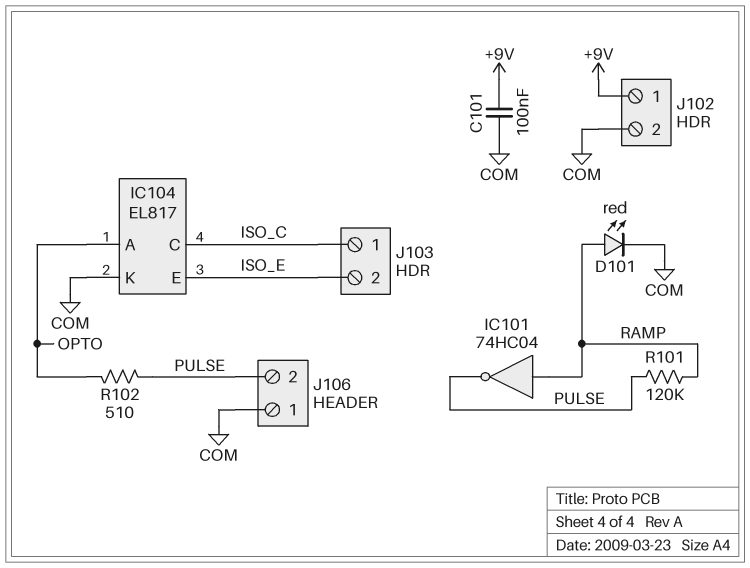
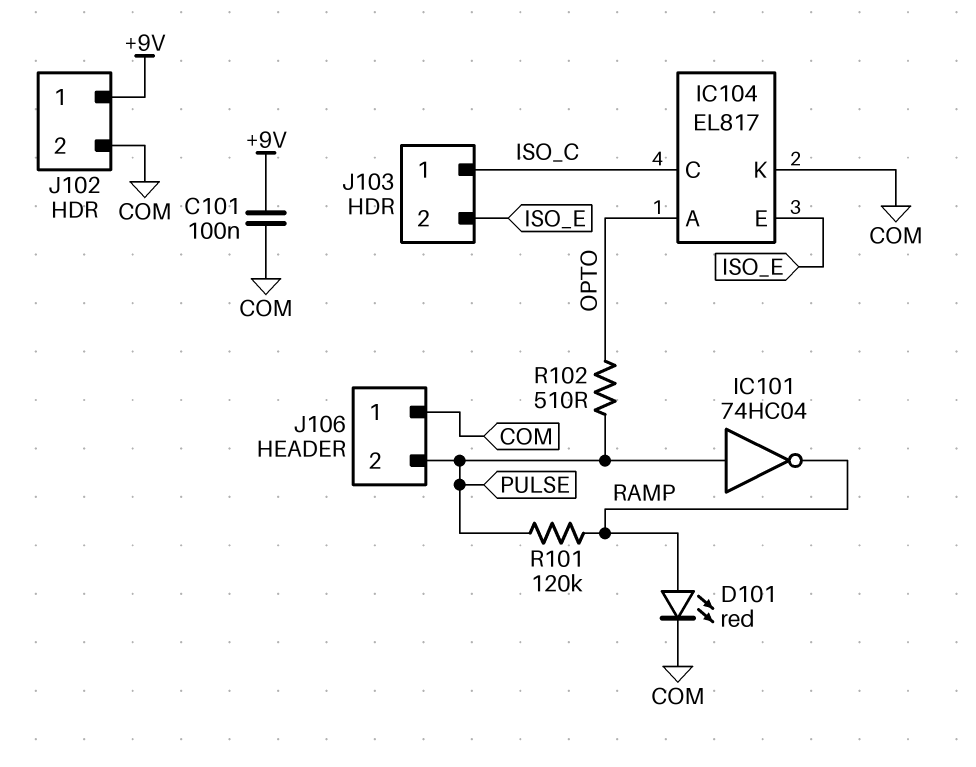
IC101: NOT 74HC04 (in RAMP, out PULSE) -> NOT 74HC04 (in PULSE, out RAMP)

